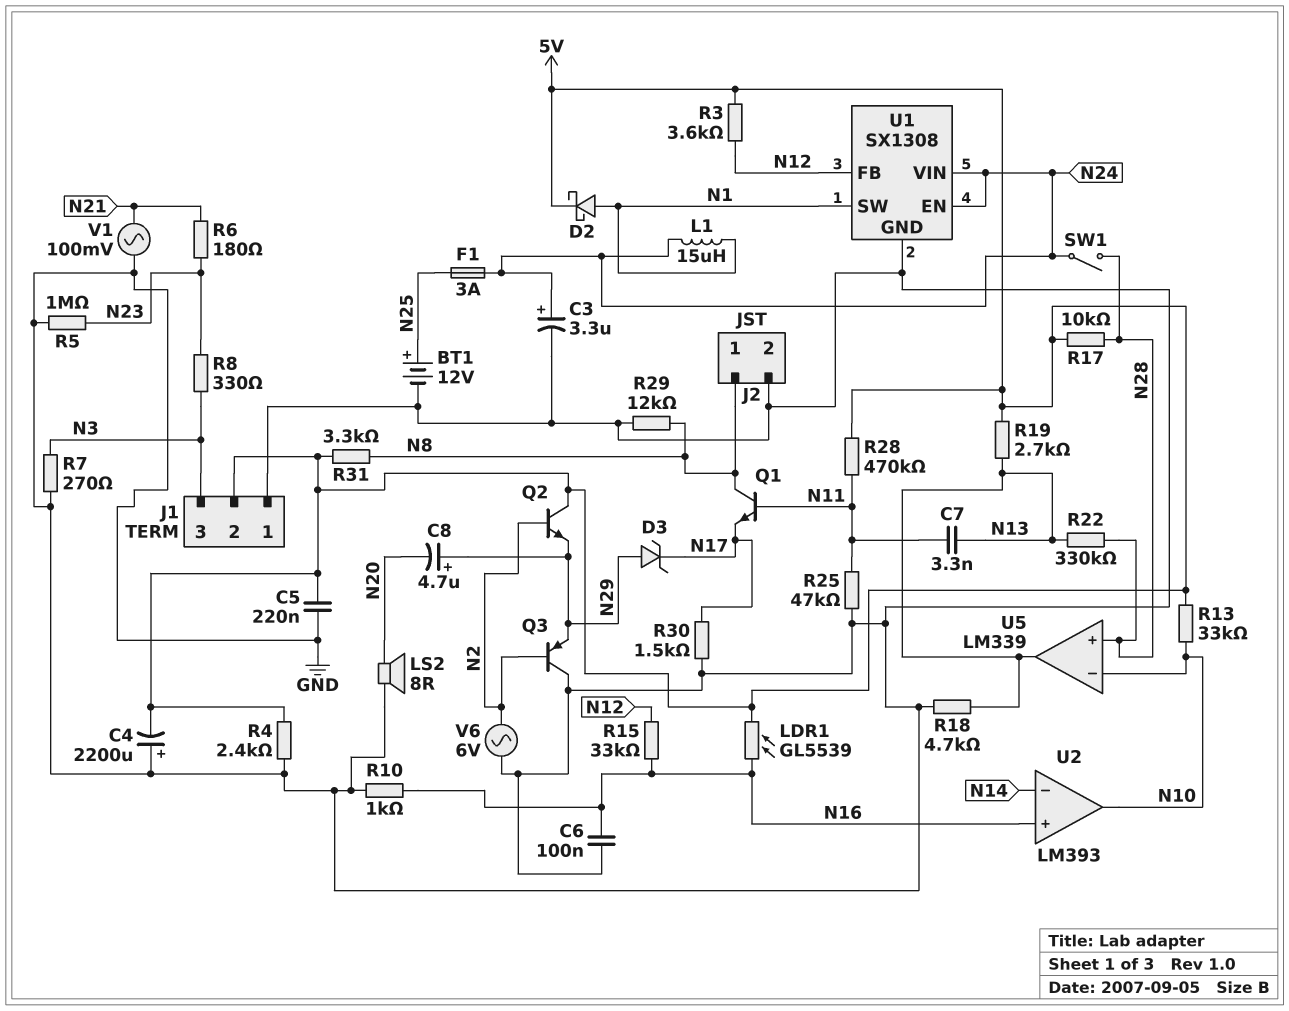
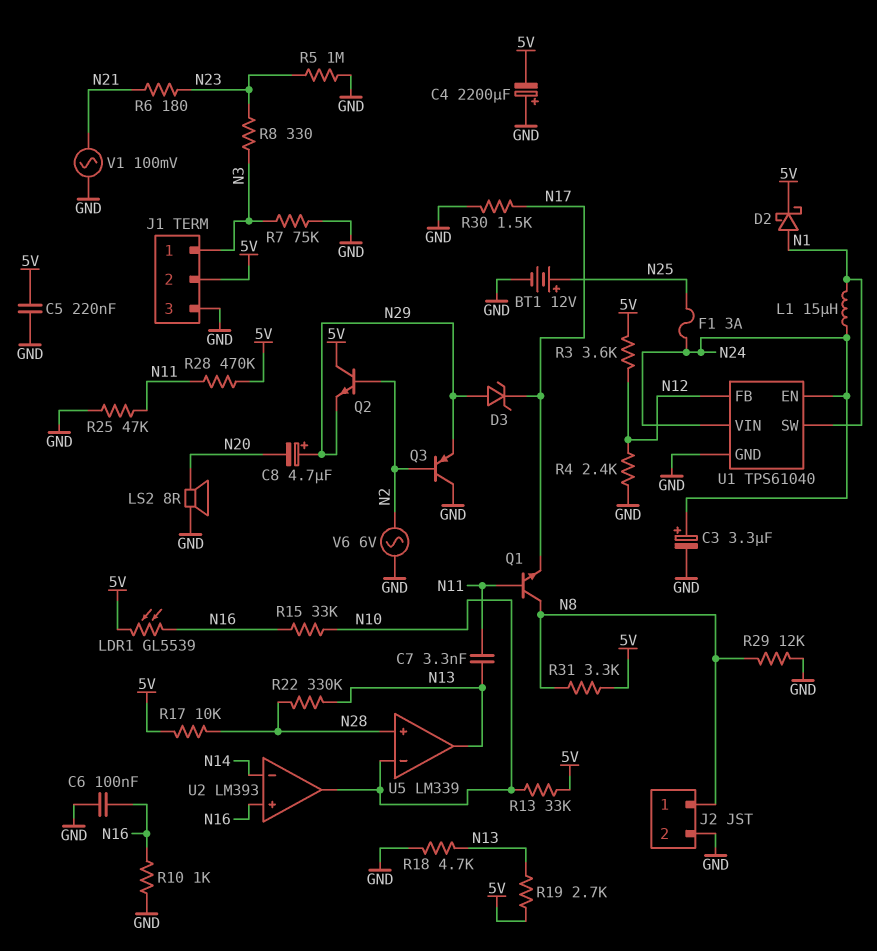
J1 pin 1: GND -> N3
J1 pin 3: N3 -> GND
R4: 2.4k (5V, GND) -> 2.4k (GND, N12)
R7: 270 (GND, N3) -> 75k (GND, N3)
R15: 33k (N12, N16) -> 33k (N10, N16)
SW1: switch (N24, N28) -> none
U1: SX1308 -> TPS61040

